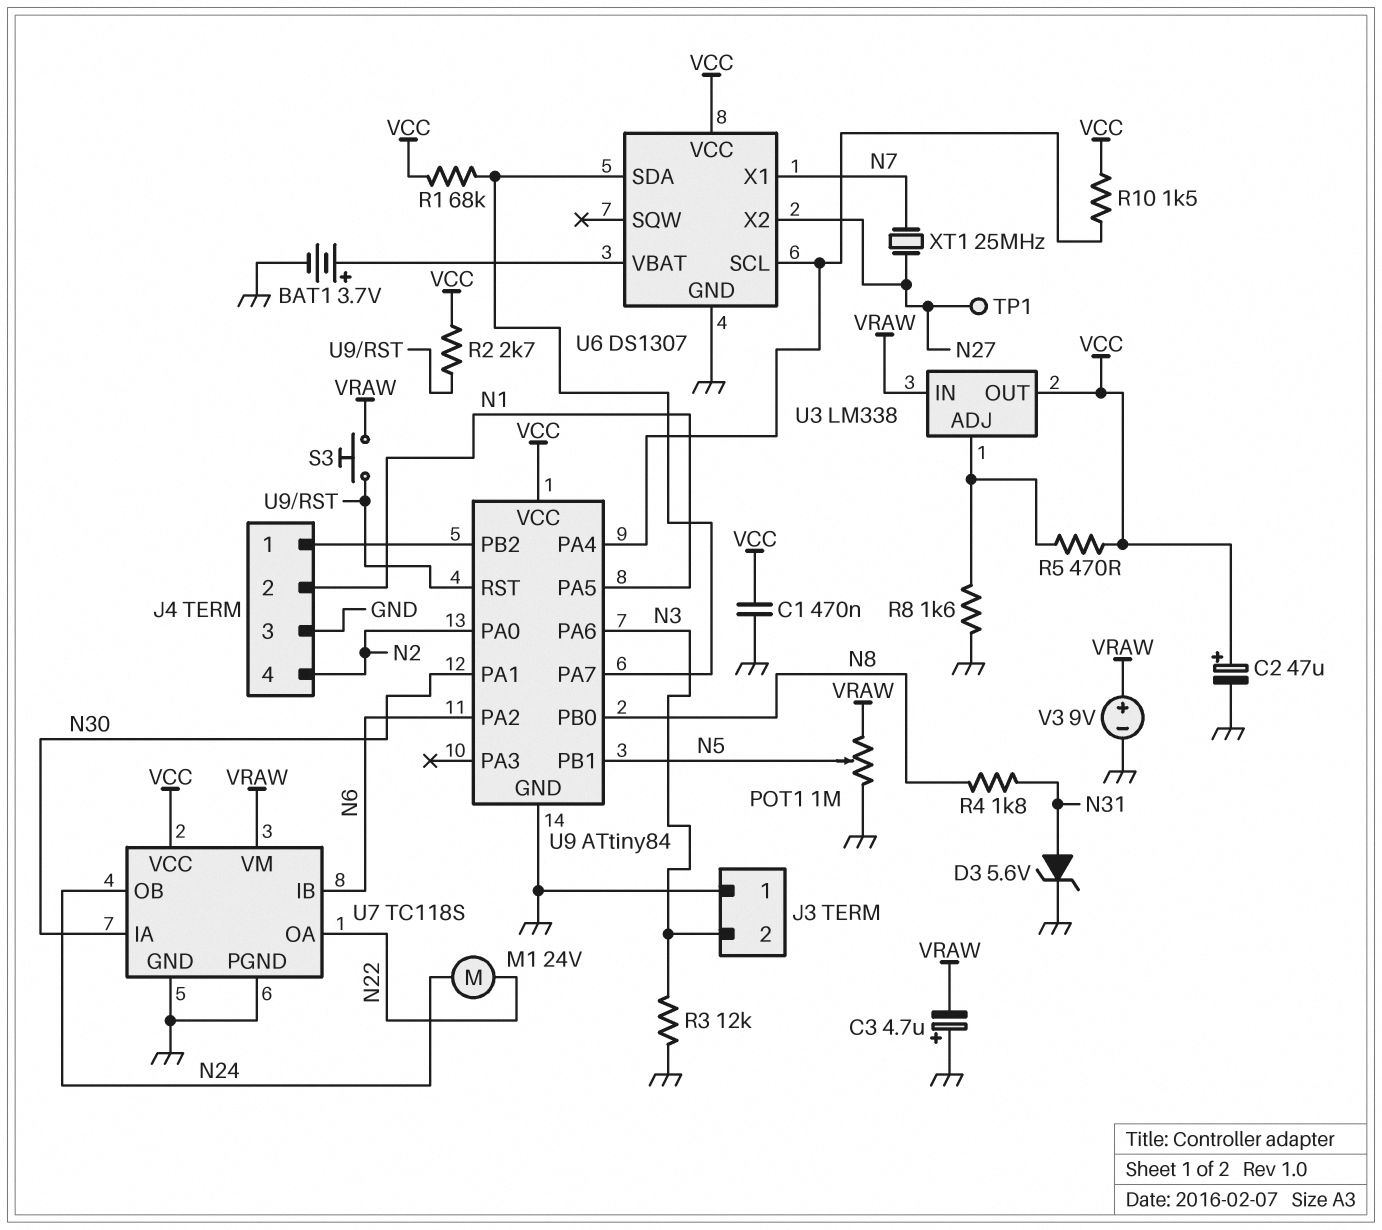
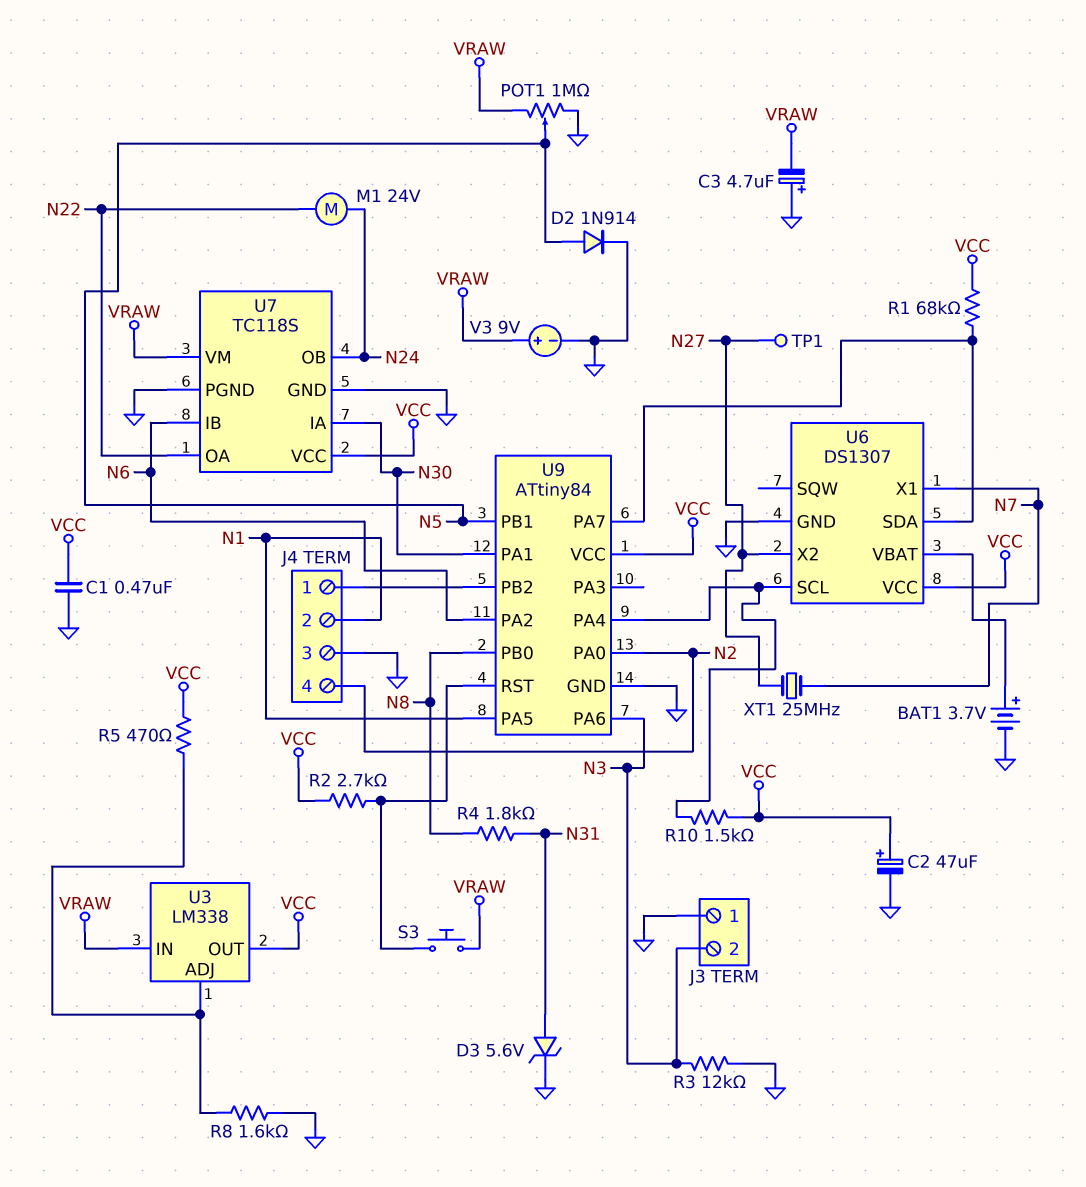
D2: none -> diode 1N914 (A N5, K GND)

